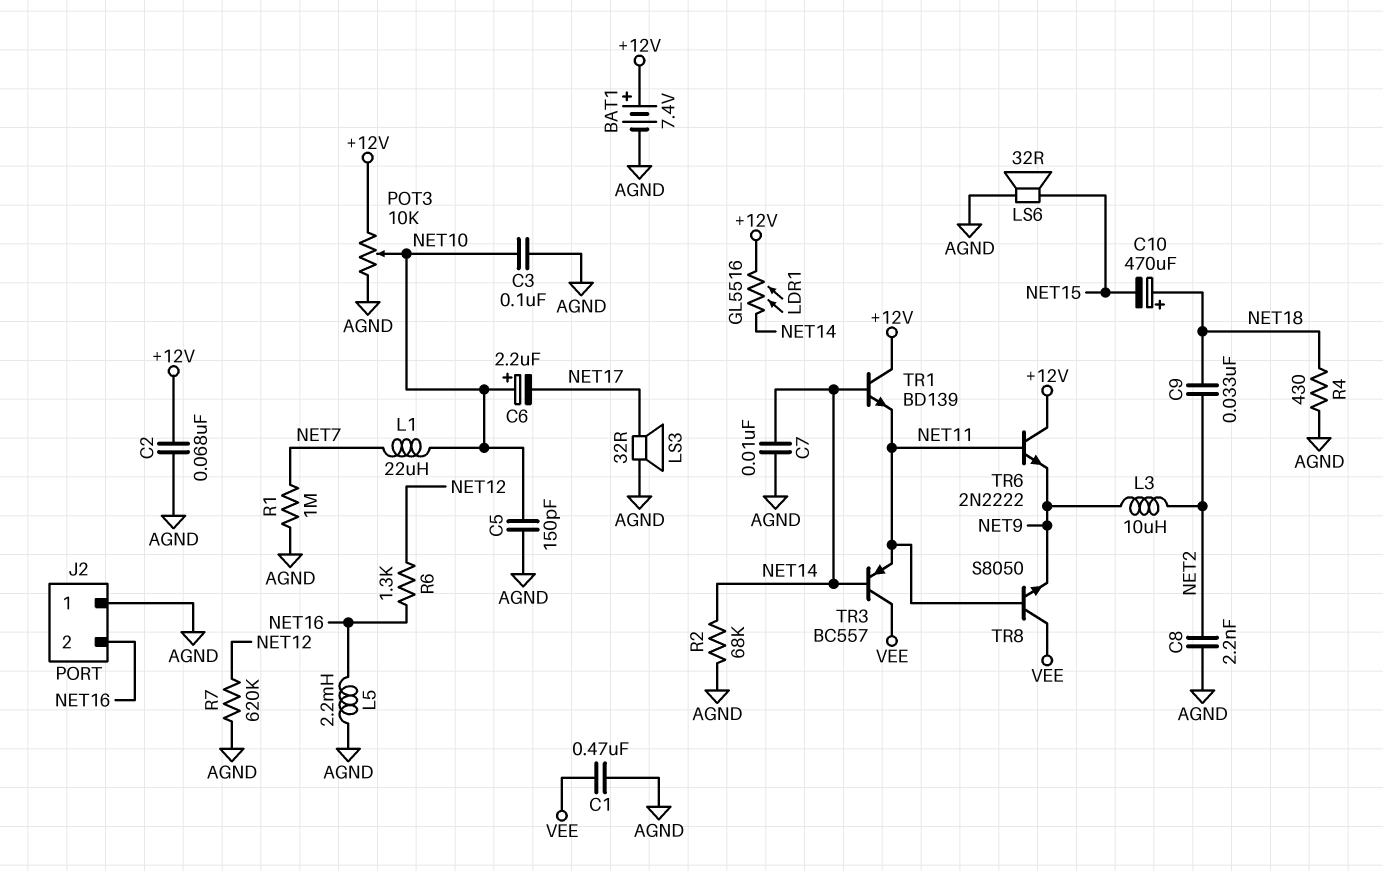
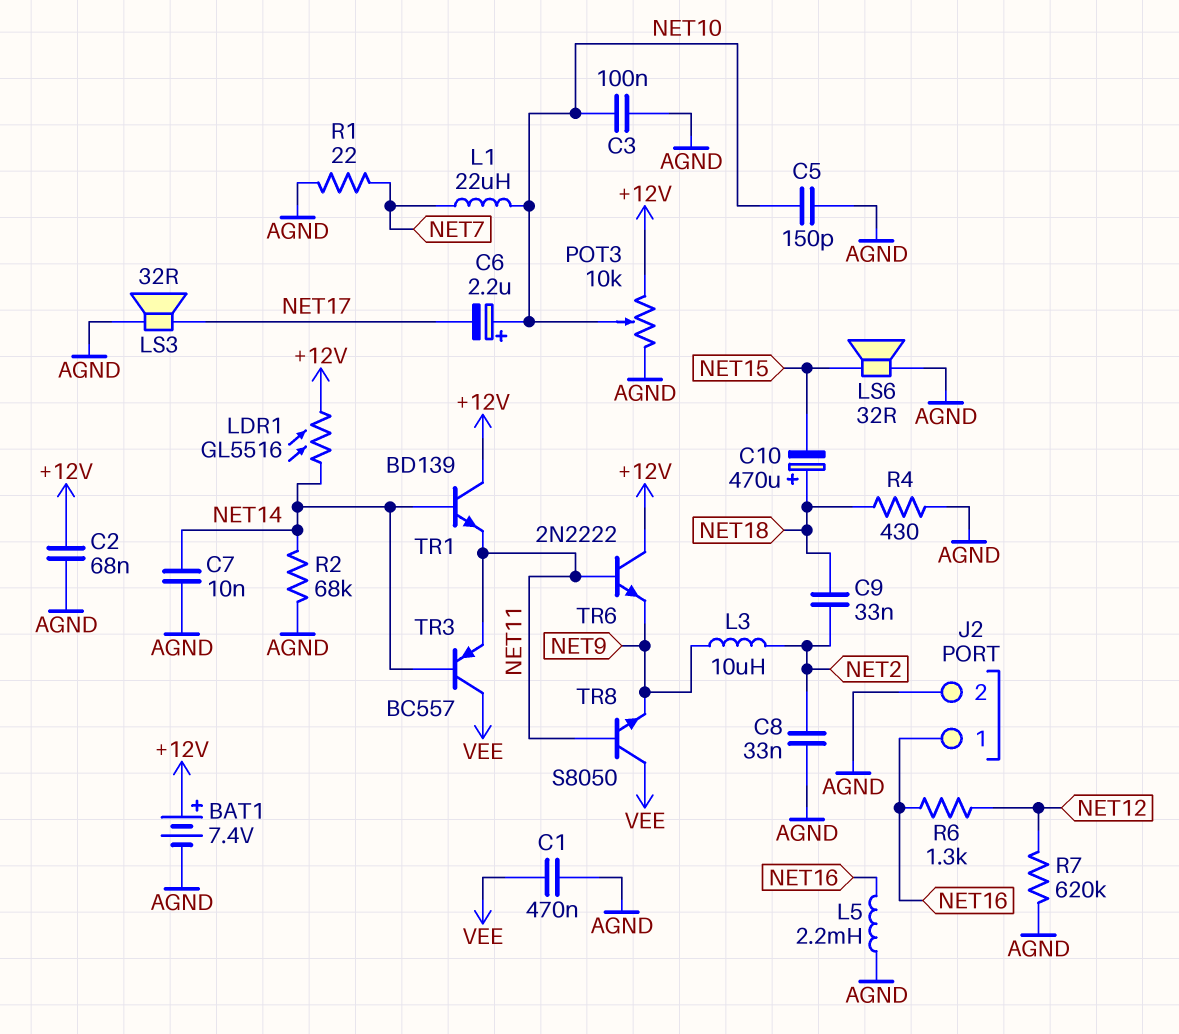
C8: 2.2nF (AGND, NET2) -> 33nF (AGND, NET2)
J2 pin 1: AGND -> NET16
J2 pin 2: NET16 -> AGND
R1: 1M (AGND, NET7) -> 22 (AGND, NET7)

